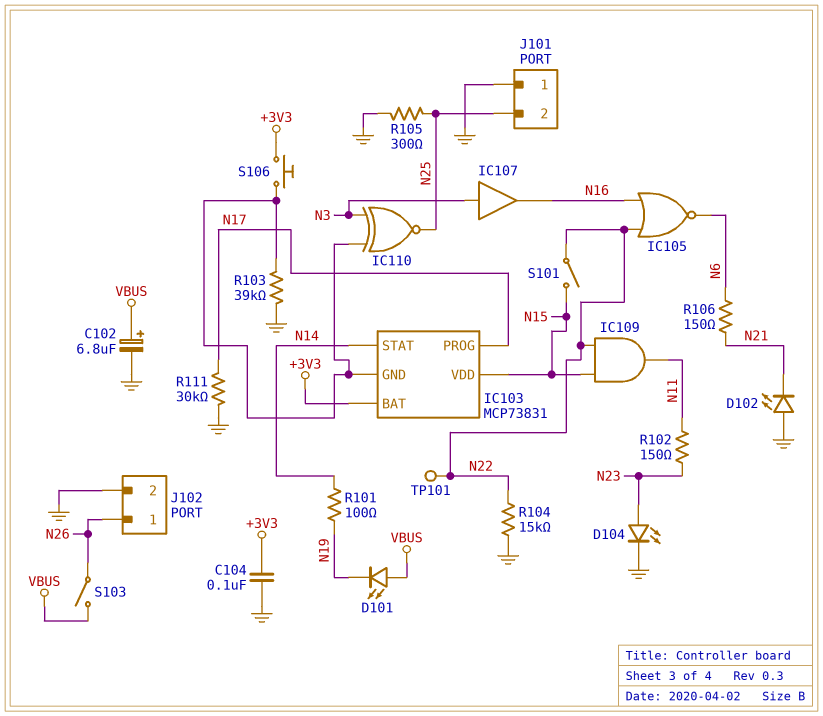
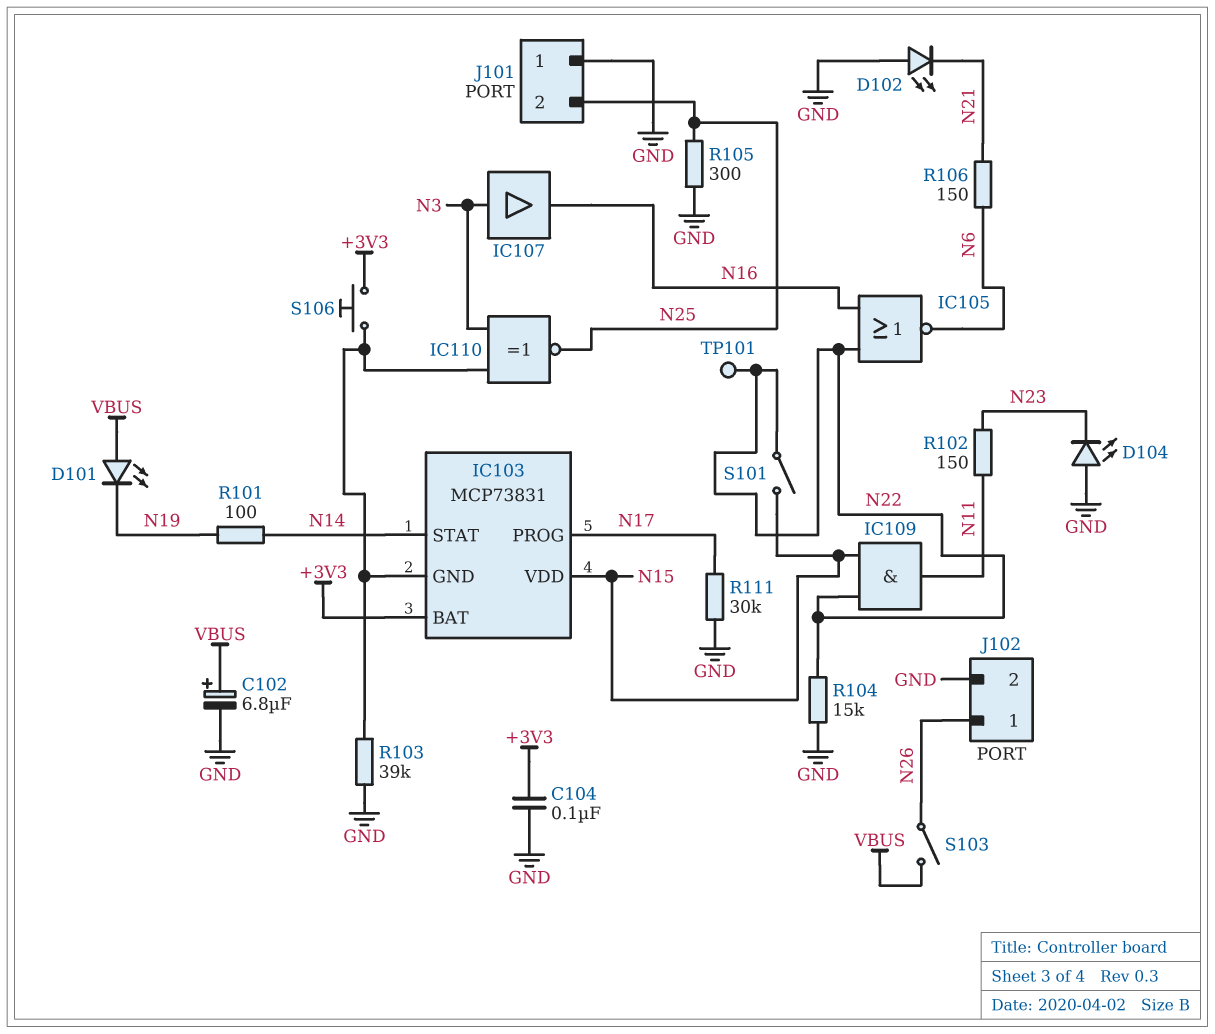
D104: LED (A N23, K GND) -> LED (A GND, K N23)

